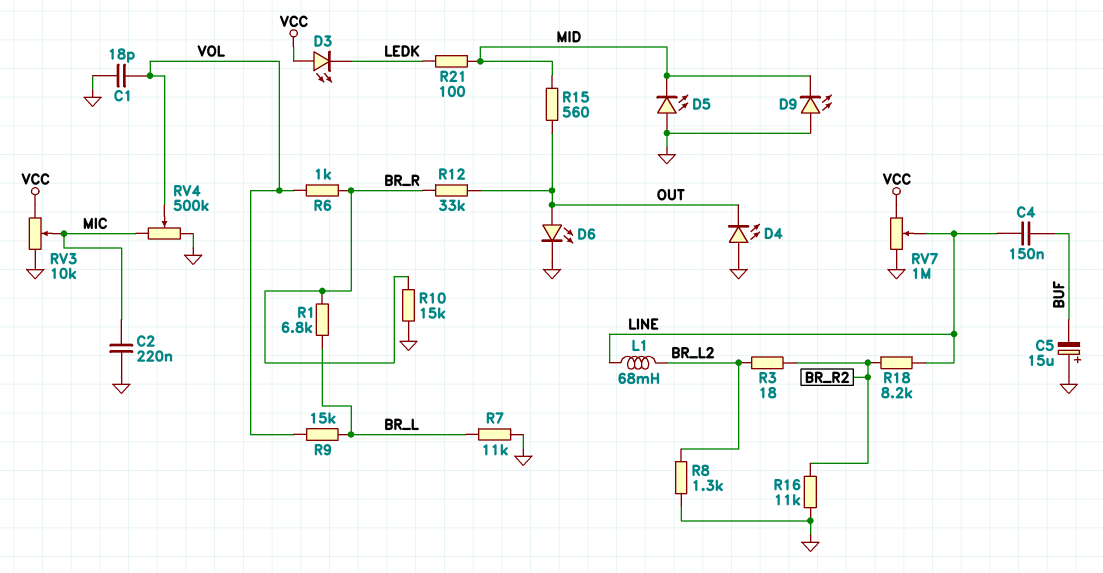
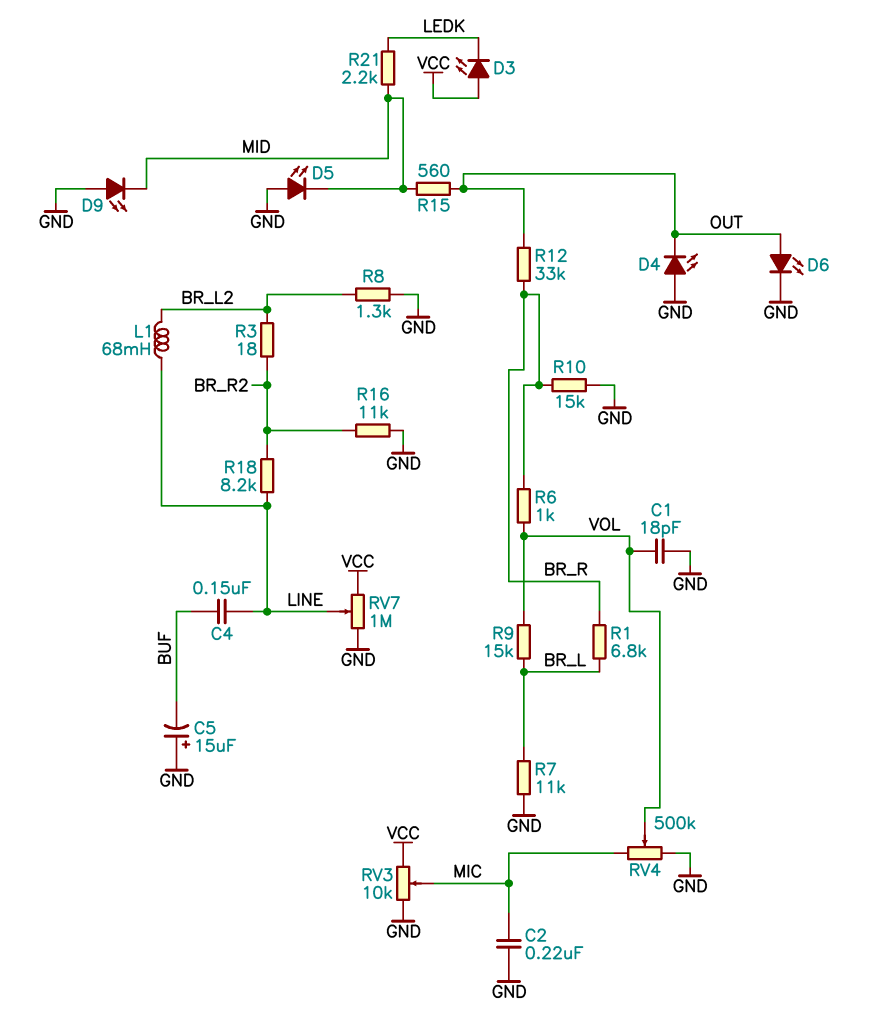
R21: 100 (LEDK, MID) -> 2.2k (LEDK, MID)

